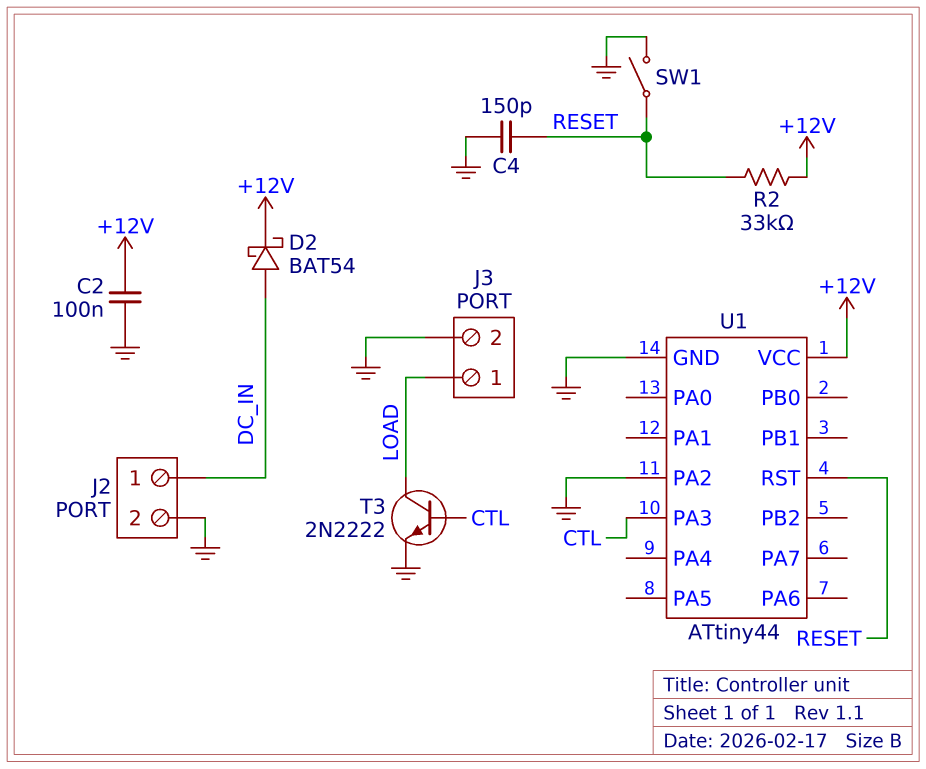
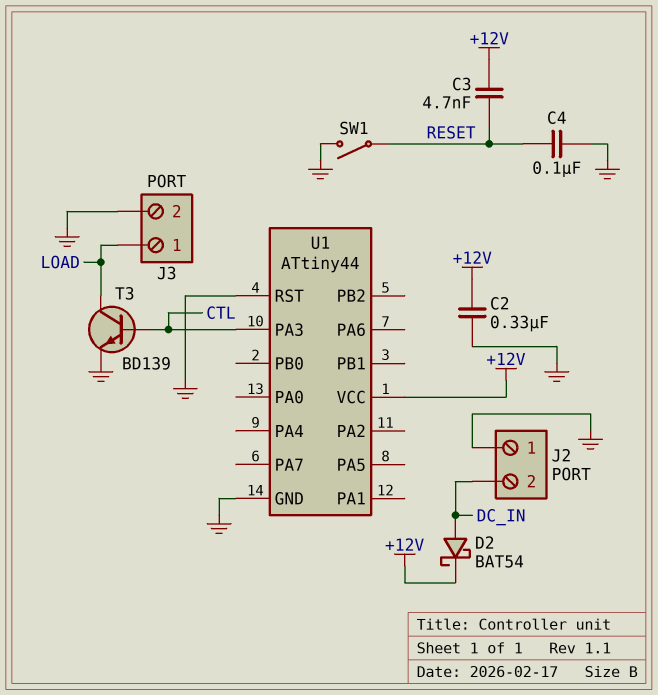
C2: 100nF (+12V, GND) -> 330nF (+12V, GND)
C3: none -> 4.7nF (+12V, RESET)
C4: 150pF (GND, RESET) -> 100nF (GND, RESET)
J2 pin 1: DC_IN -> GND
J2 pin 2: GND -> DC_IN
R2: 33k (+12V, RESET) -> none
T3: NPN 2N2222 (B CTL, C LOAD, E GND) -> NPN BD139 (B CTL, C LOAD, E GND)
U1 pin PA2: GND -> none
U1 pin RST: RESET -> GND

